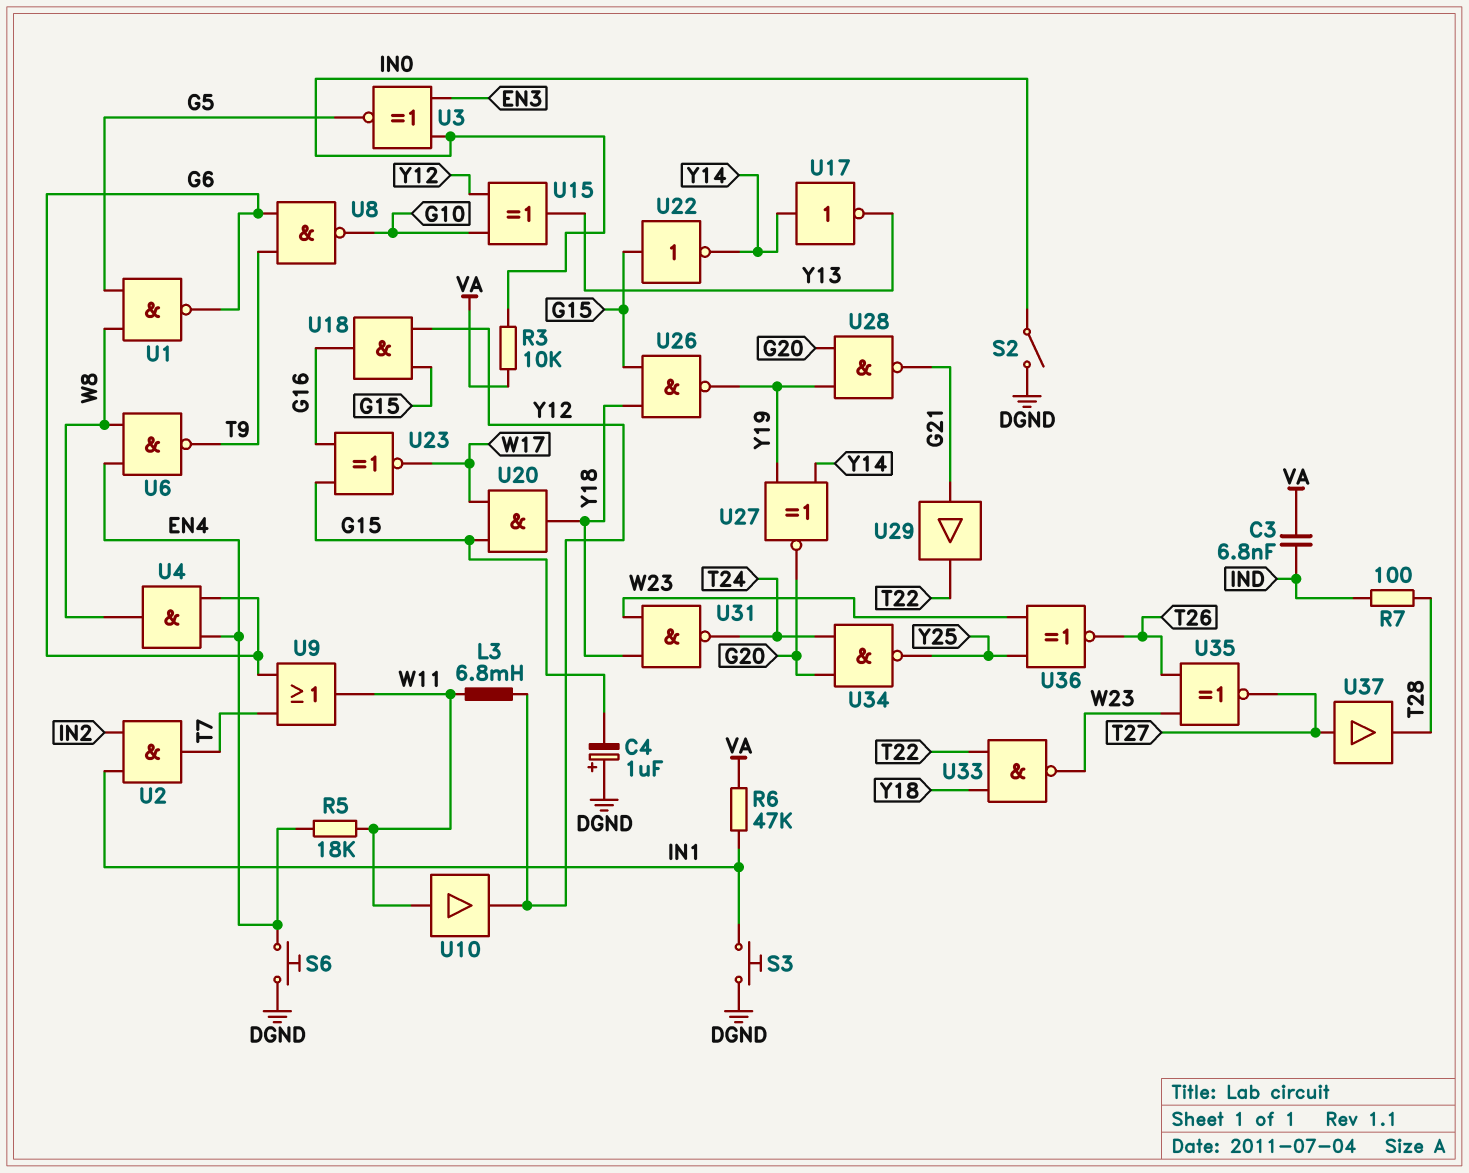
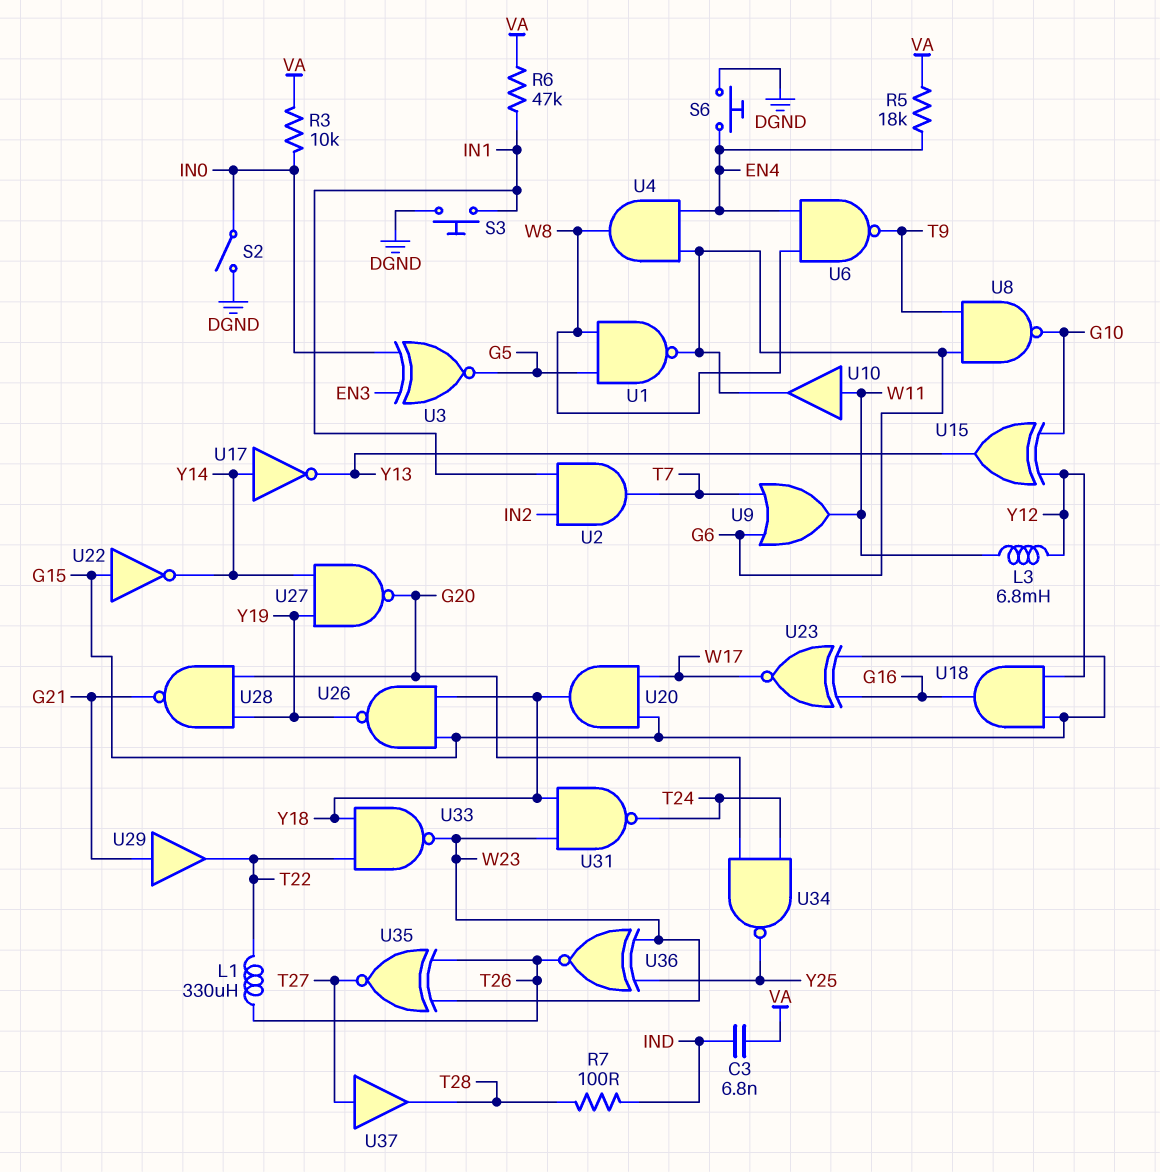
C4: 1uF (plus DGND, minus G15) -> none
L1: none -> 330uH (T22, T26)
R5: 18k (EN4, W11) -> 18k (EN4, VA)
U10: buffer (in W11, out Y12) -> buffer (in W11, out G6)
U27: XNOR (in Y14, in Y19, out G20) -> NAND (in Y14, in Y19, out G20)

